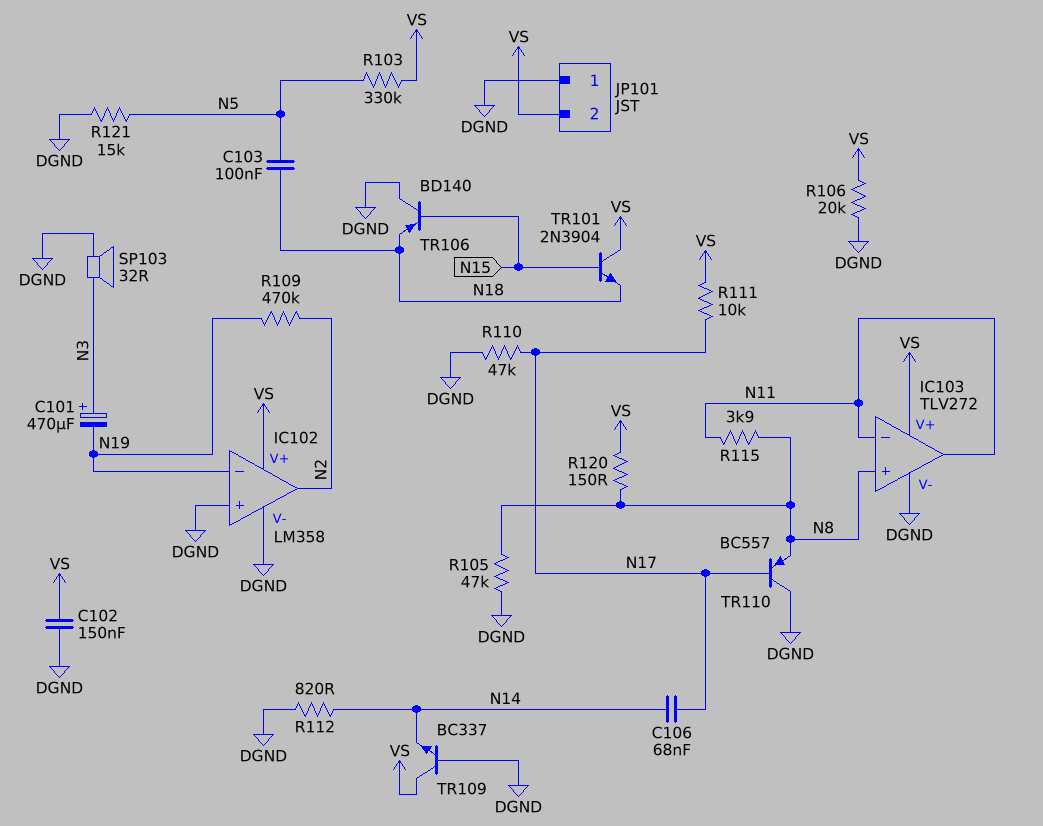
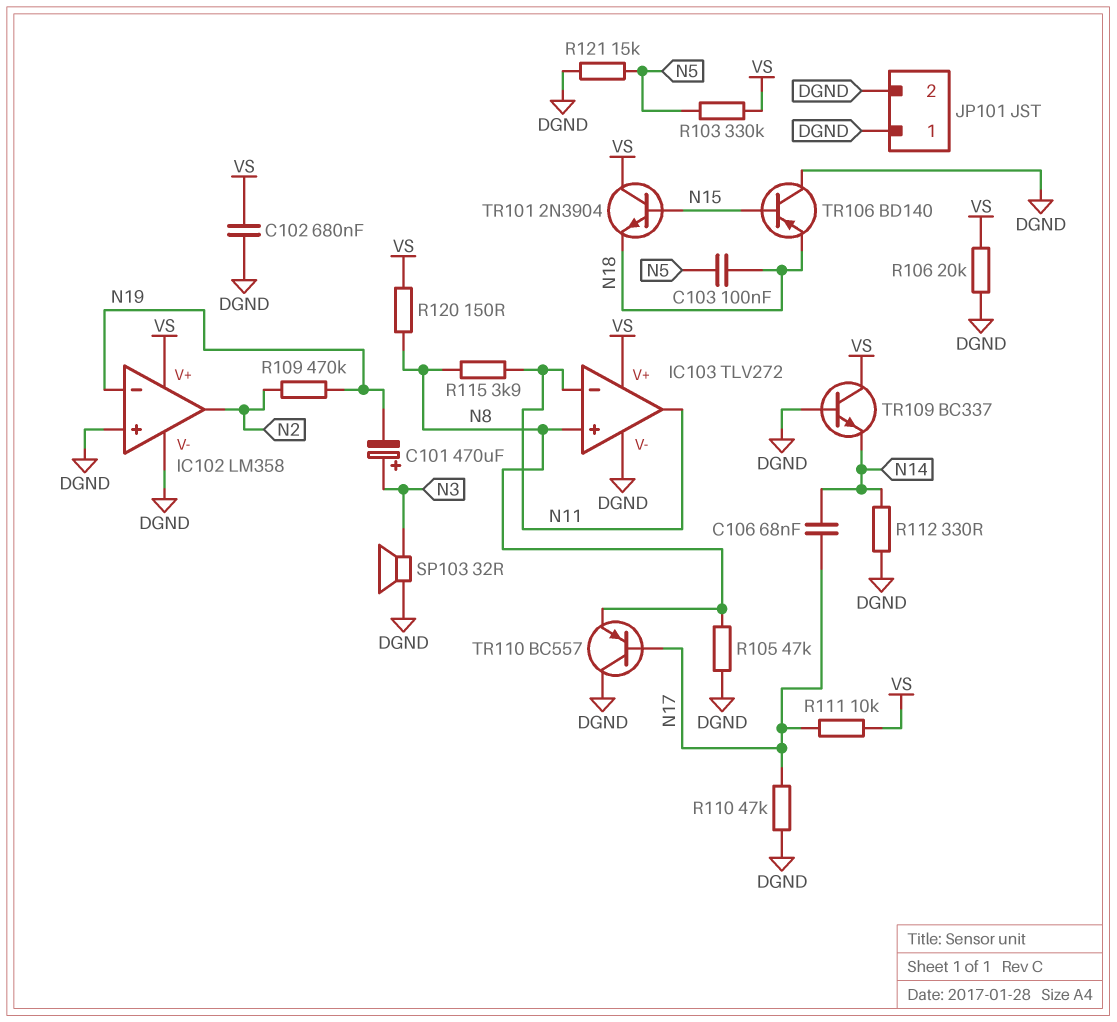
C102: 150nF (DGND, VS) -> 680nF (DGND, VS)
JP101 pin 2: VS -> DGND
R112: 820 (DGND, N14) -> 330 (DGND, N14)

